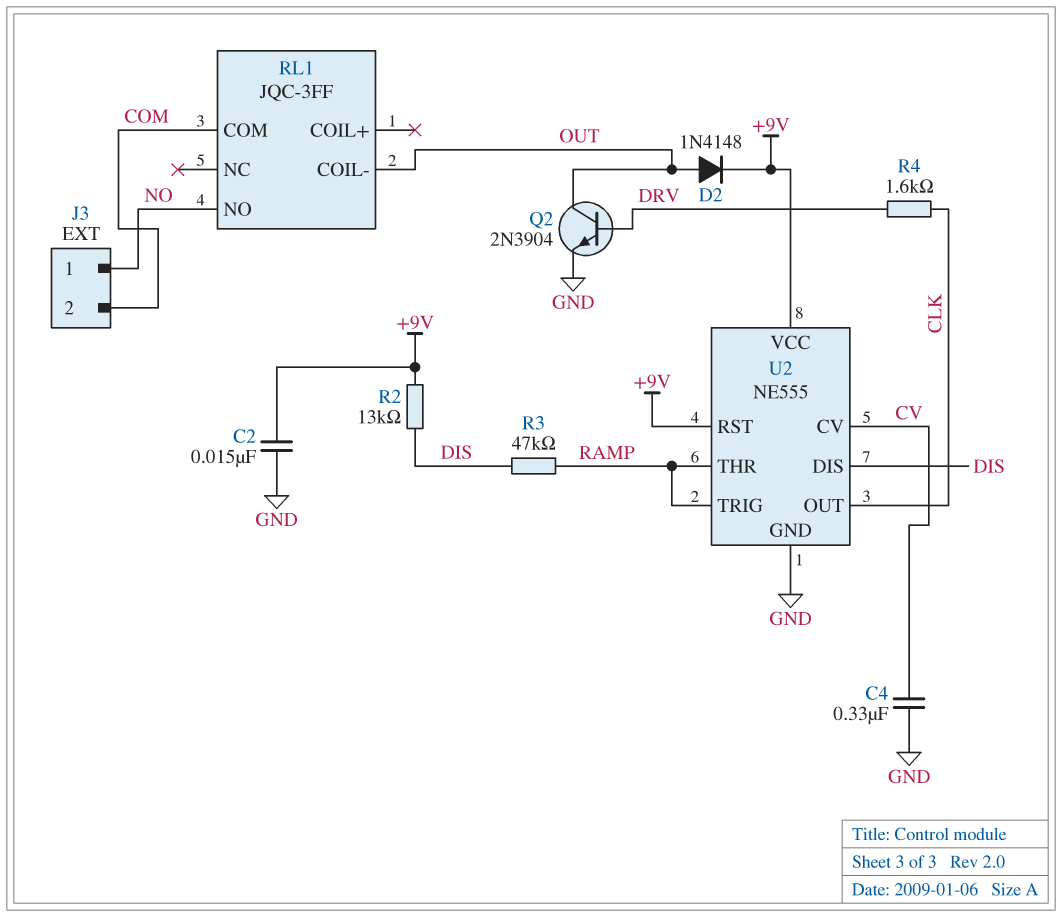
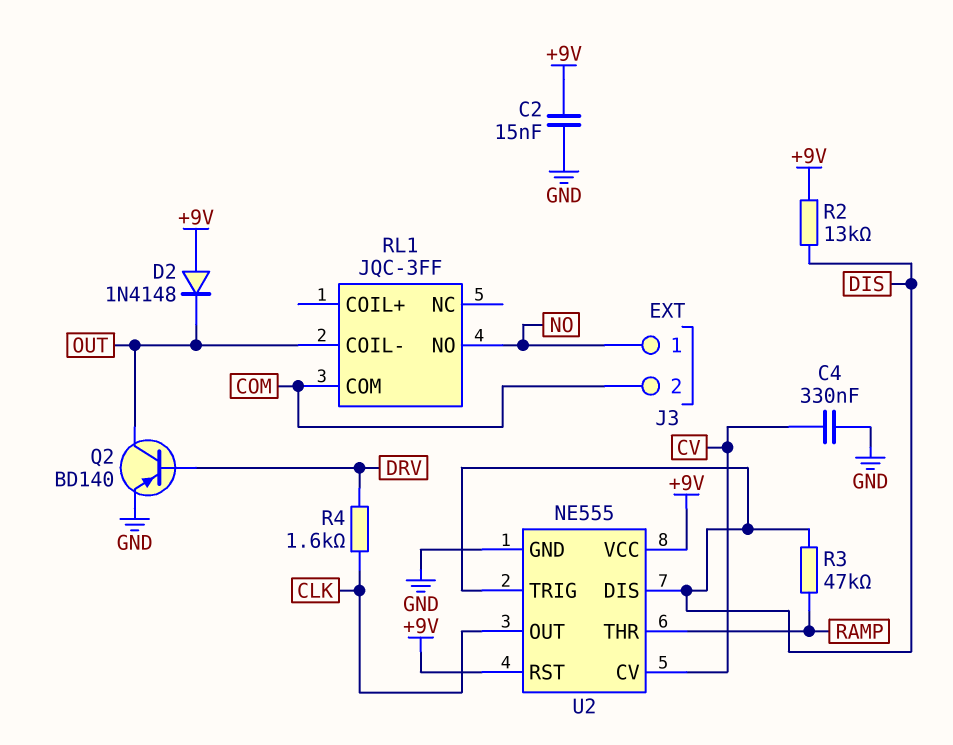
D2: diode 1N4148 (A OUT, K +9V) -> diode 1N4148 (A +9V, K OUT)
Q2: NPN 2N3904 (B DRV, C OUT, E GND) -> PNP BD140 (B DRV, C OUT, E GND)
U2 pin TRIG: RAMP -> DIS

